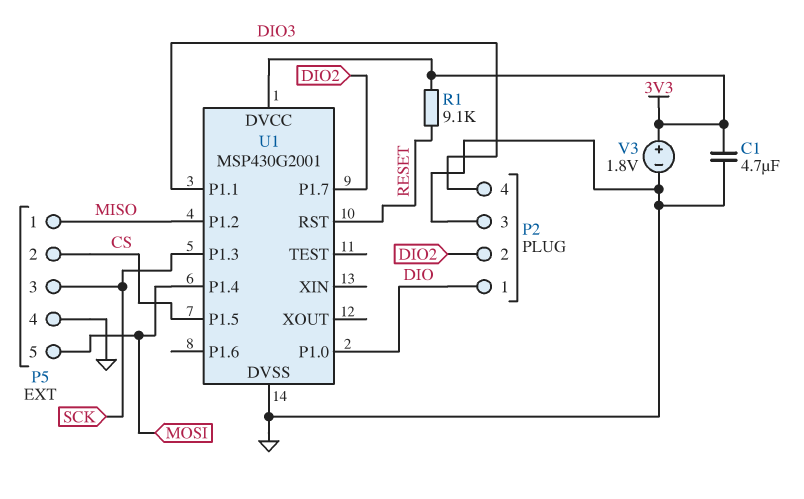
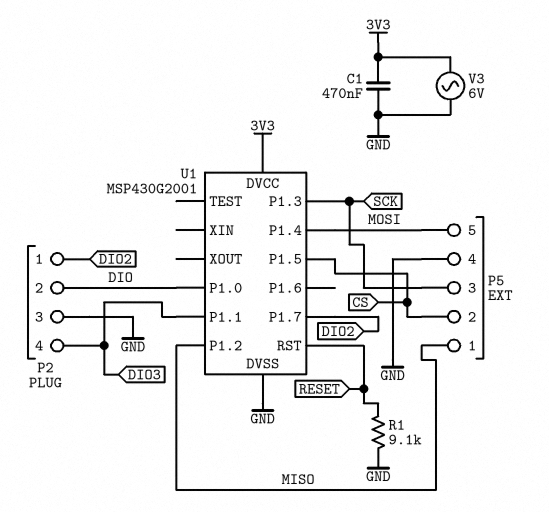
C1: 4.7uF (3V3, GND) -> 470nF (3V3, GND)
P2 pin 1: DIO -> DIO2
P2 pin 2: DIO2 -> DIO
R1: 9.1k (3V3, RESET) -> 9.1k (GND, RESET)
V3: 1.8V (plus 3V3, minus GND) -> AC 6V (3V3, GND)

